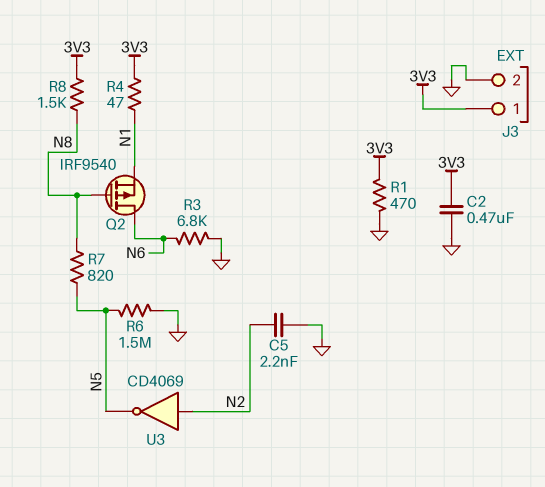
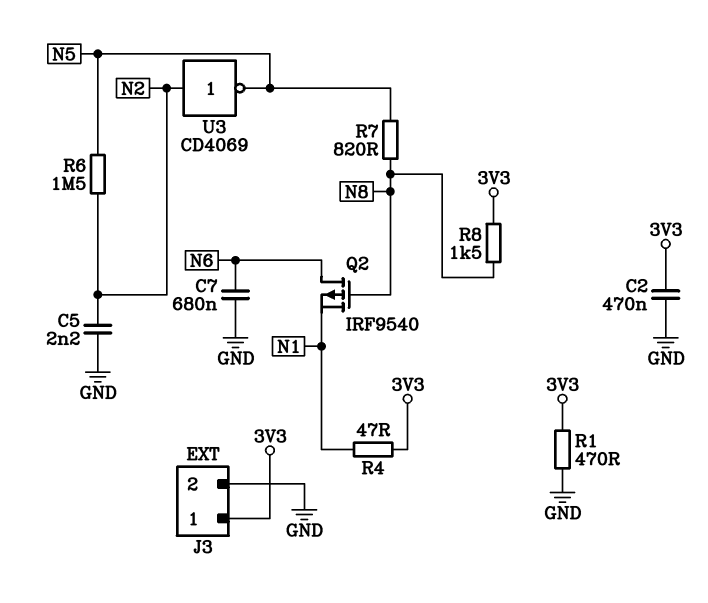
C7: none -> 680nF (GND, N6)
R3: 6.8k (GND, N6) -> none
R6: 1.5M (GND, N5) -> 1.5M (N2, N5)

